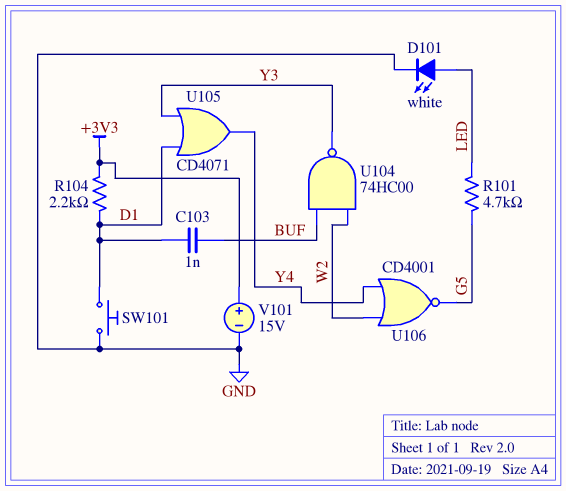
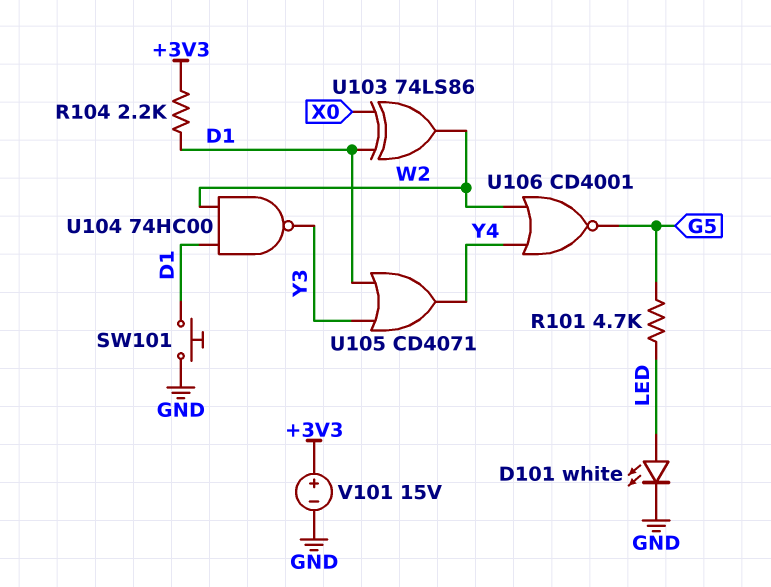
C103: 1nF (BUF, D1) -> none
U103: none -> XOR 74LS86 (in D1, in X0, out W2)
U104: NAND 74HC00 (in BUF, in W2, out Y3) -> NAND 74HC00 (in D1, in W2, out Y3)

